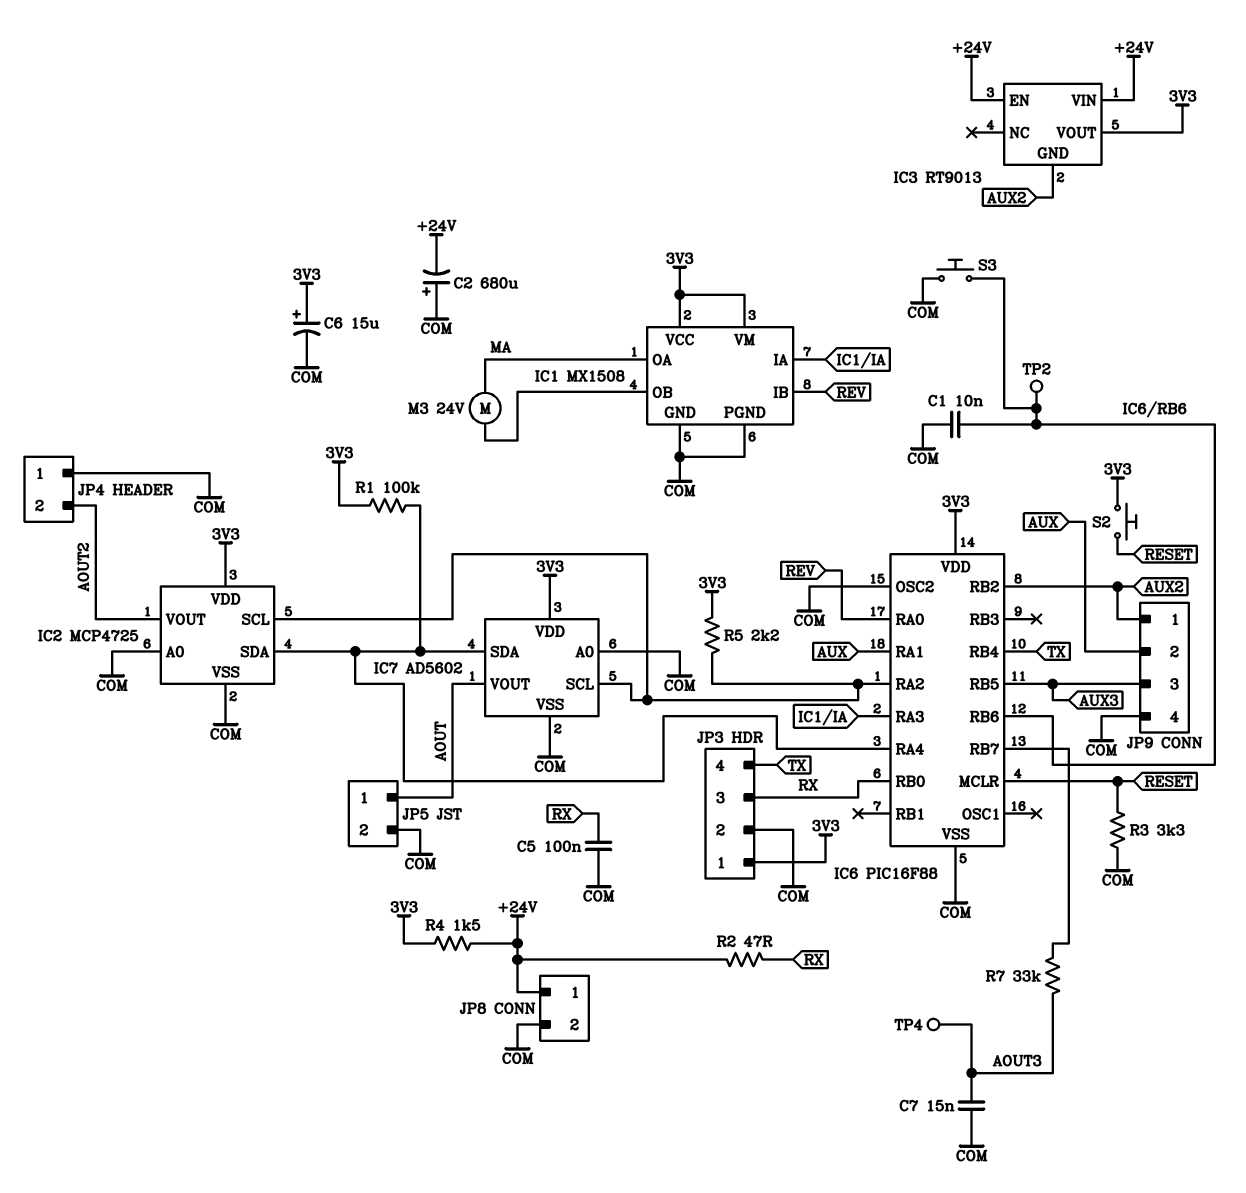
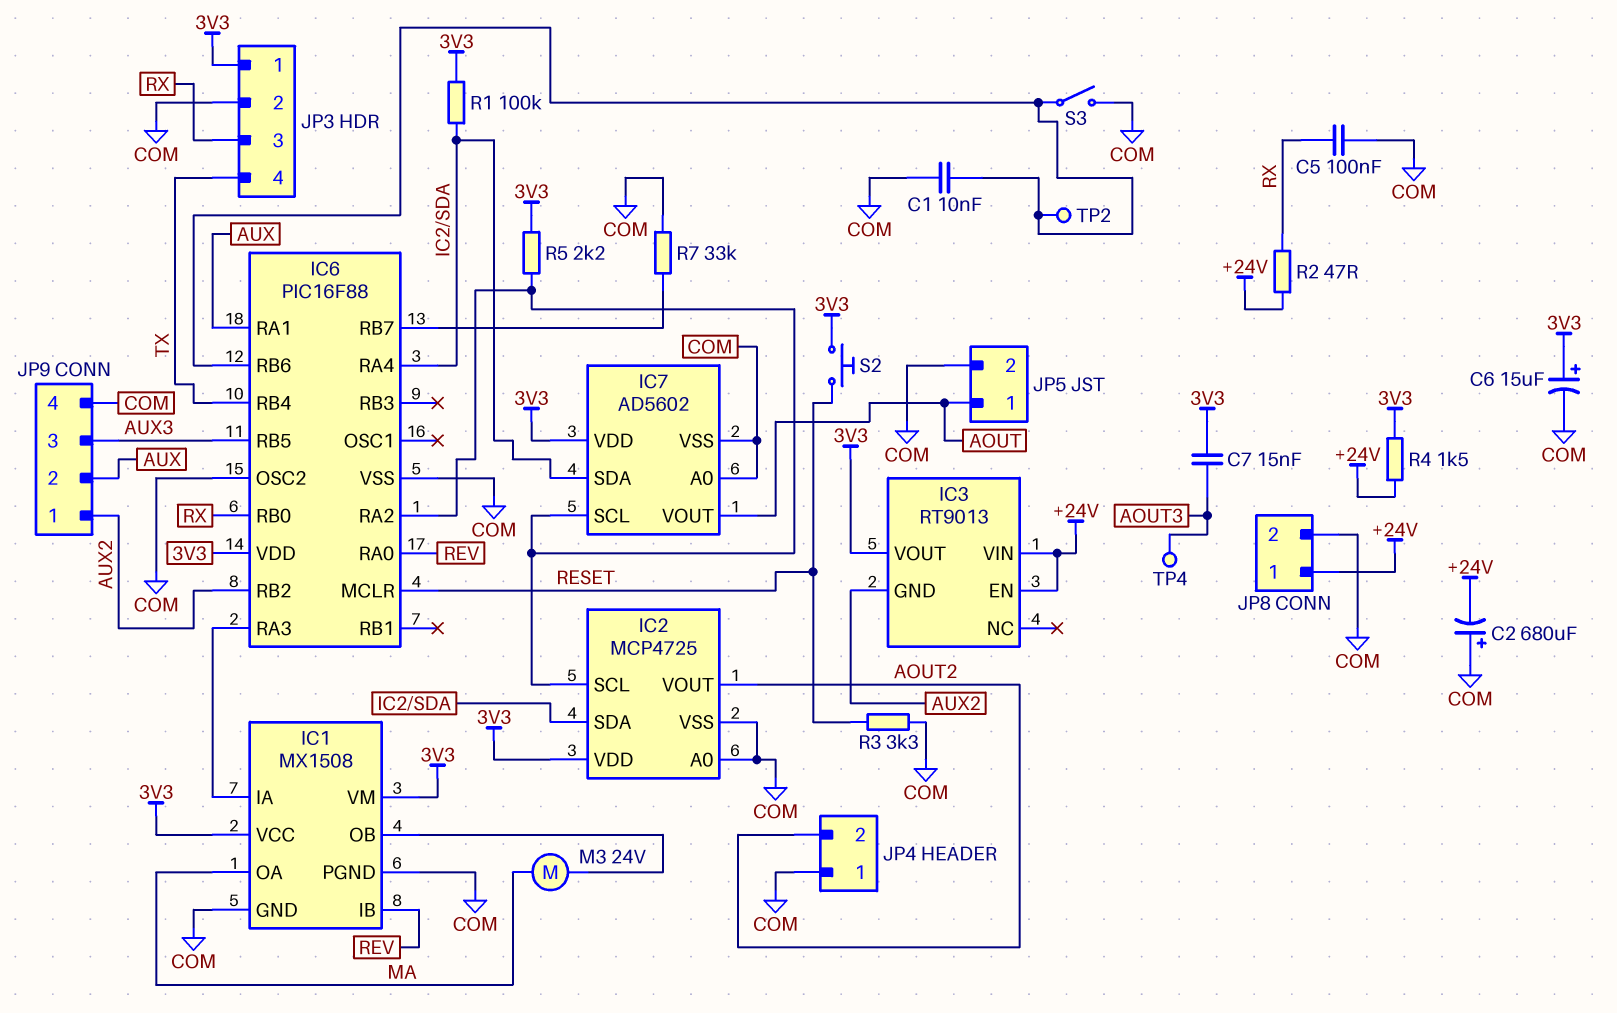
C7: 15nF (AOUT3, COM) -> 15nF (3V3, AOUT3)
R7: 33k (AOUT3, IC6/RB7) -> 33k (COM, IC6/RB7)
S3: button (COM, IC6/RB6) -> switch (COM, IC6/RB6)

